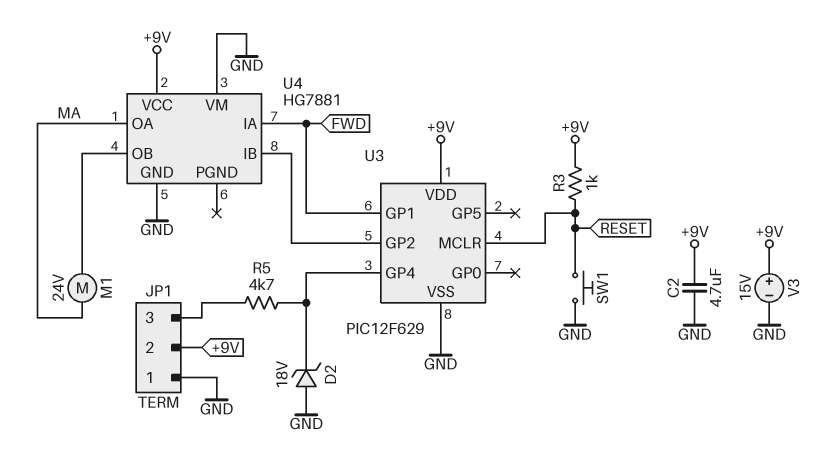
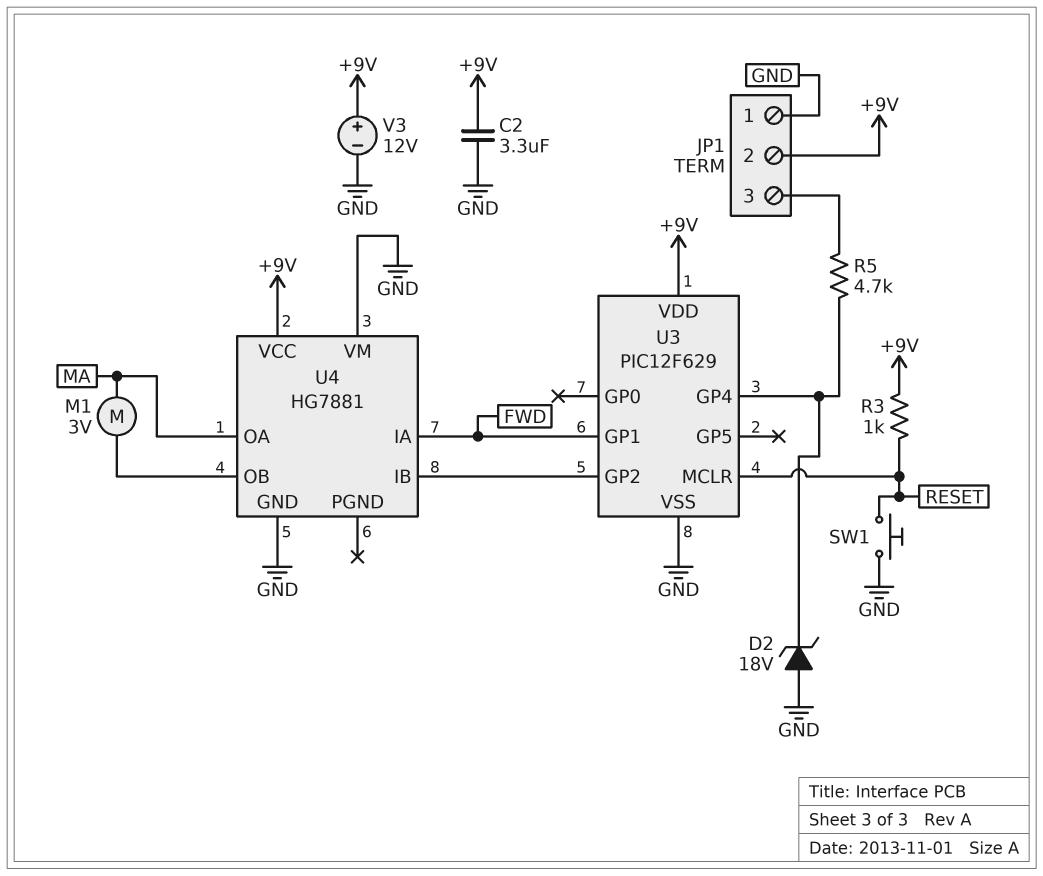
C2: 4.7uF (+9V, GND) -> 3.3uF (+9V, GND)
M1: motor 24V (MA, U4/OB) -> motor 3V (MA, U4/OB)
V3: 15V (plus +9V, minus GND) -> 12V (plus +9V, minus GND)

